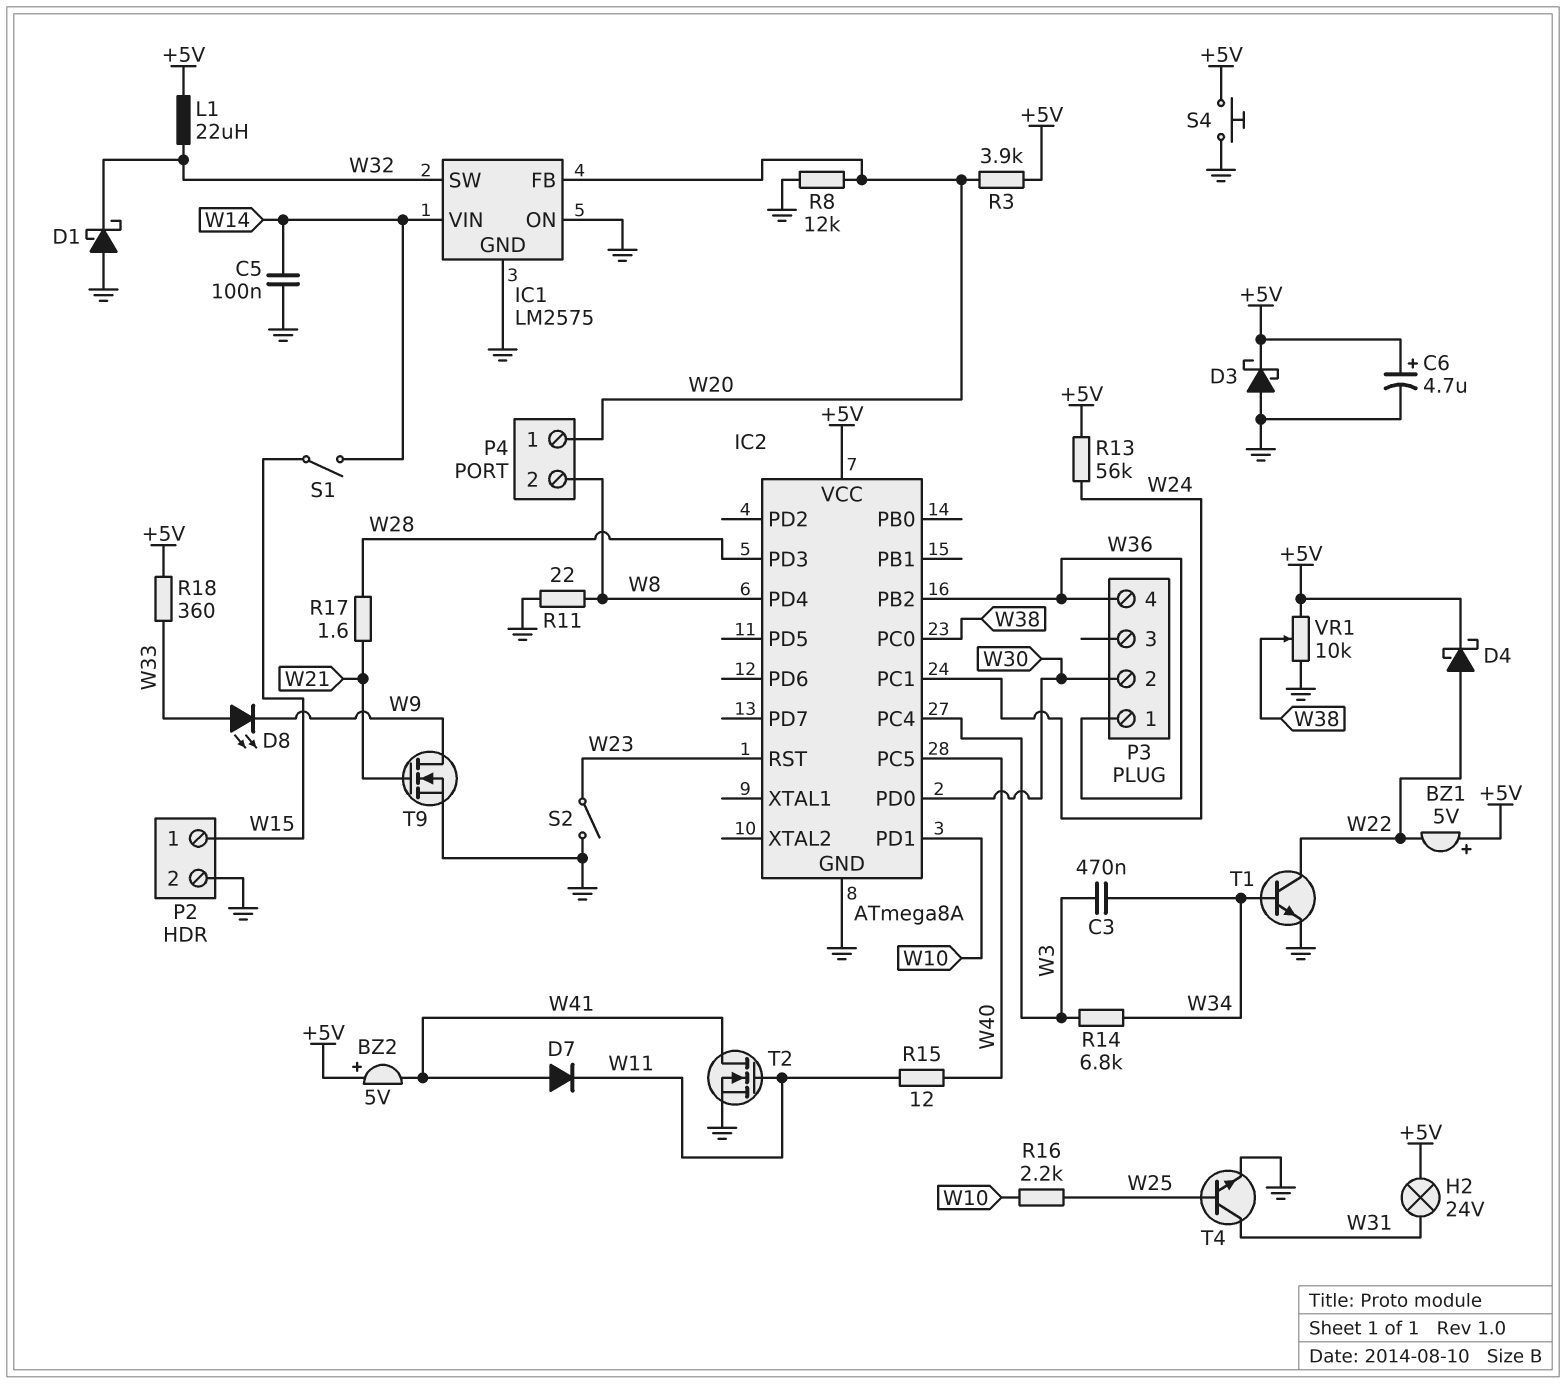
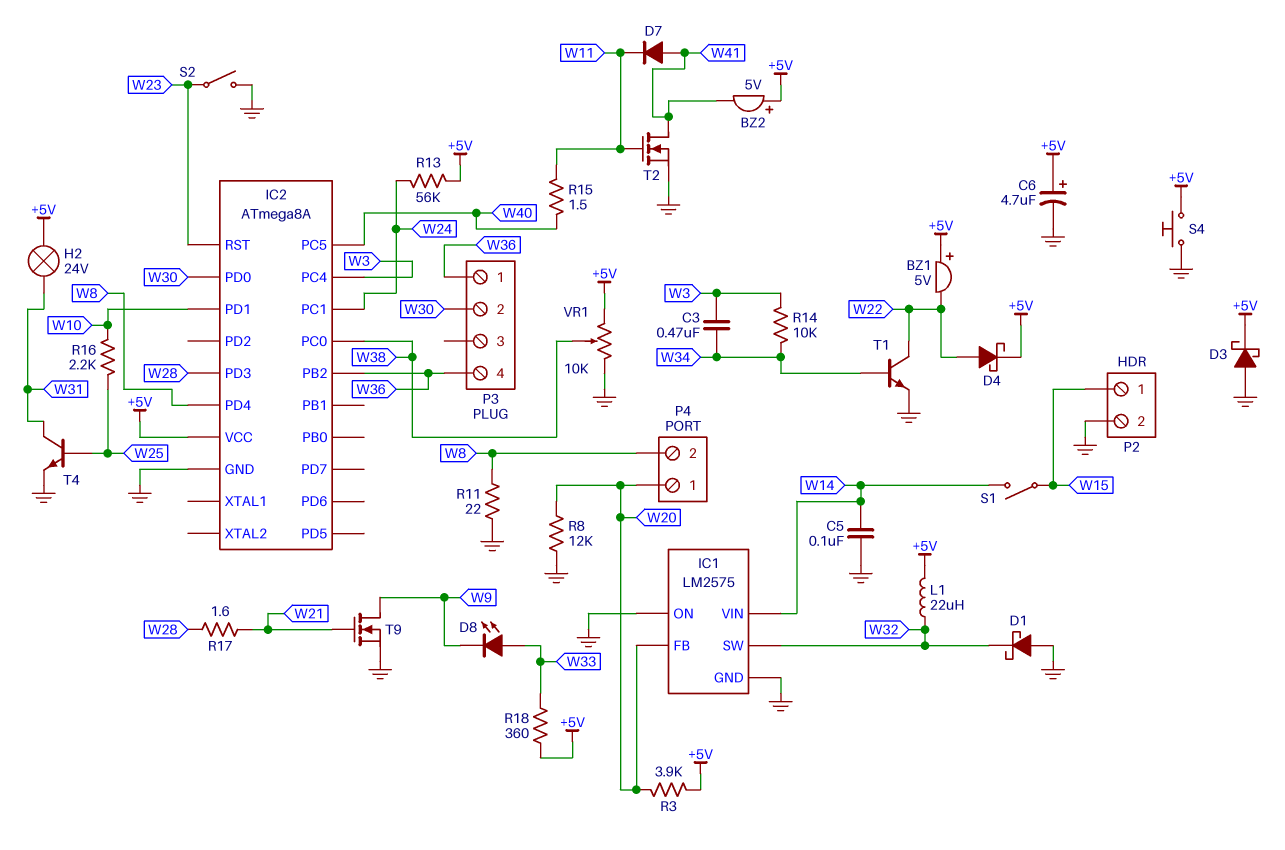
R14: 6.8k (W3, W34) -> 10k (W3, W34)
R15: 12 (W11, W40) -> 1.5 (W11, W40)

